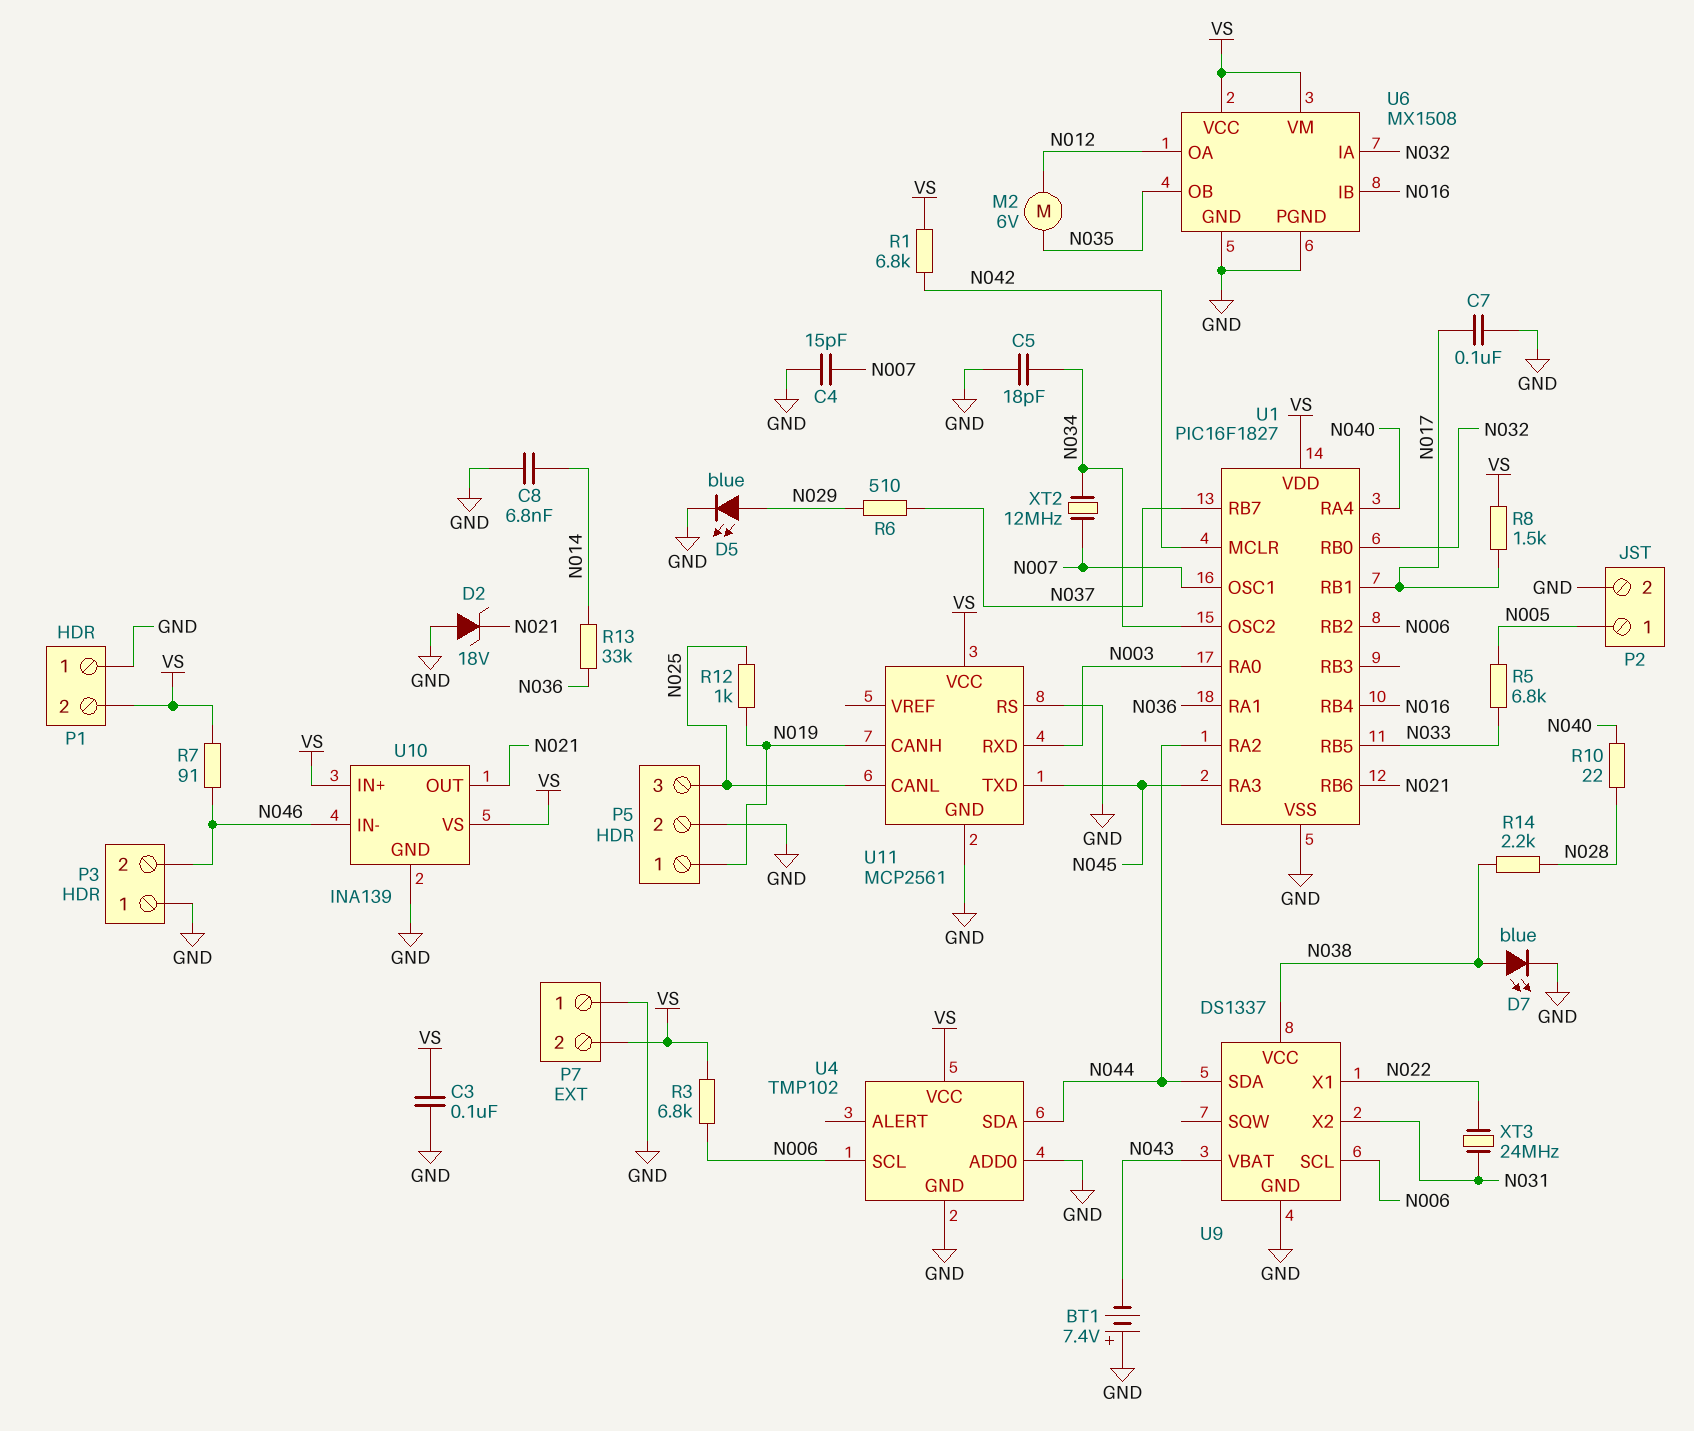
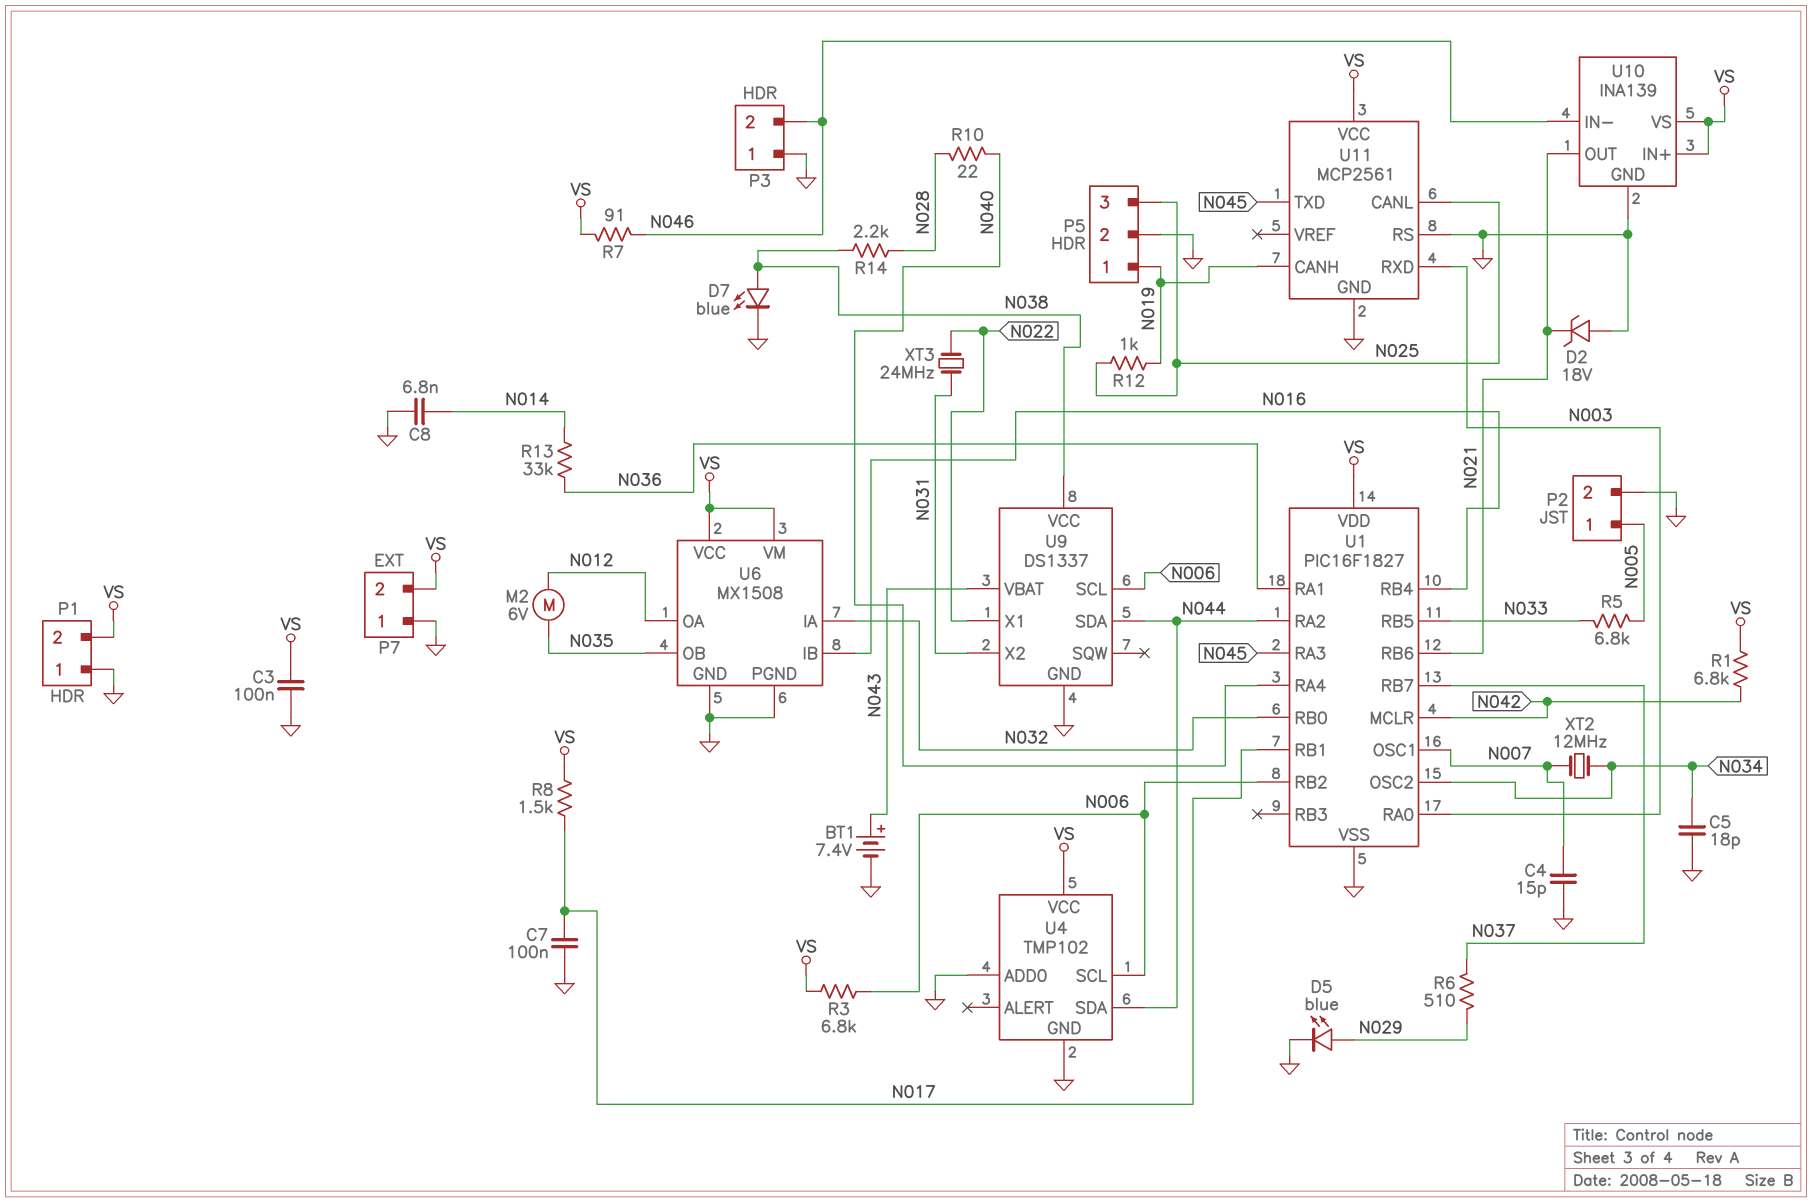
BT1: 7.4V (plus GND, minus N043) -> 7.4V (plus N043, minus GND)

